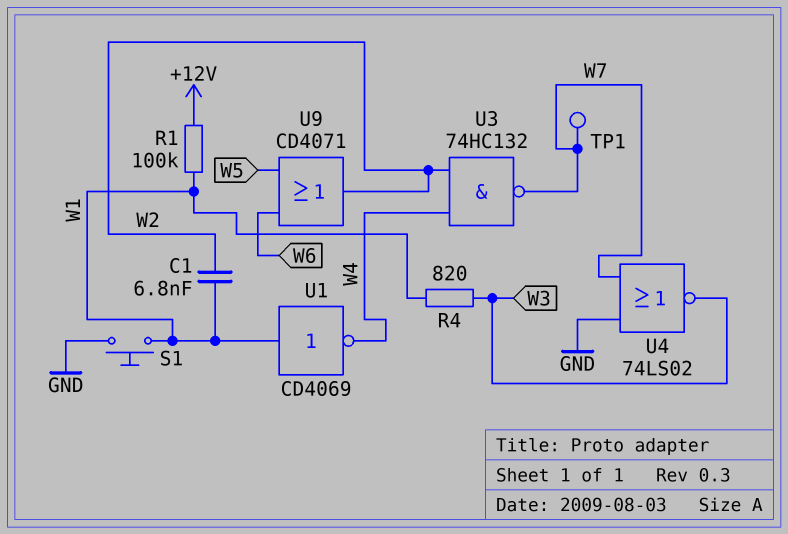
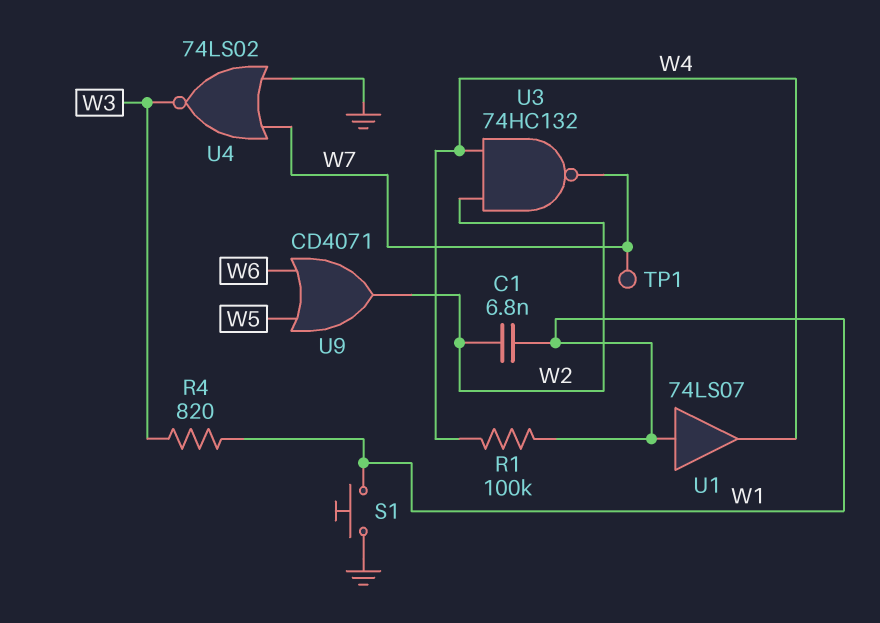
R1: 100k (+12V, W1) -> 100k (W1, W4)
U1: NOT CD4069 (in W1, out W4) -> buffer 74LS07 (in W1, out W4)

